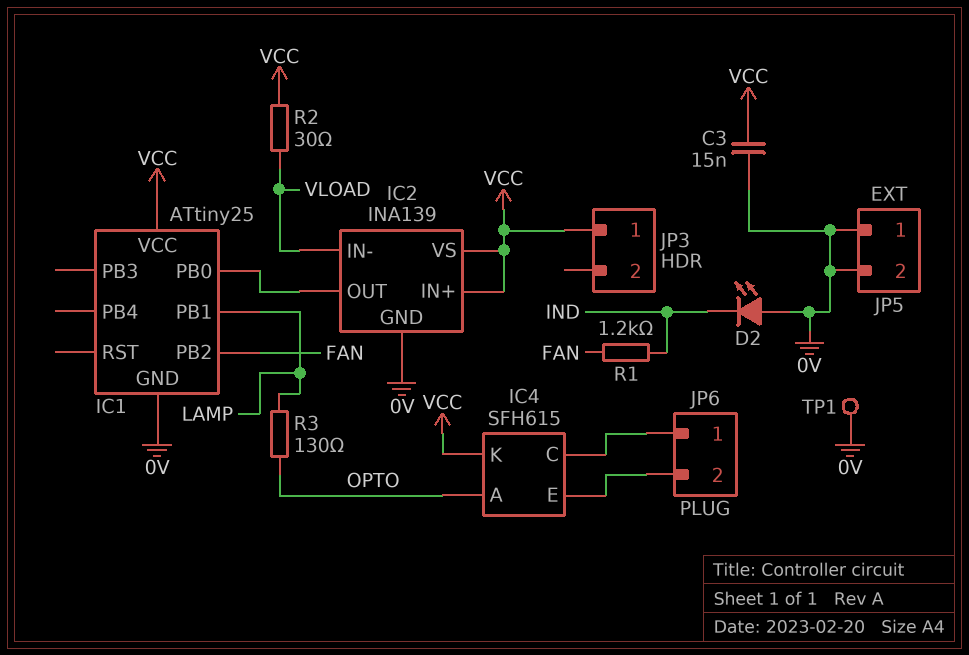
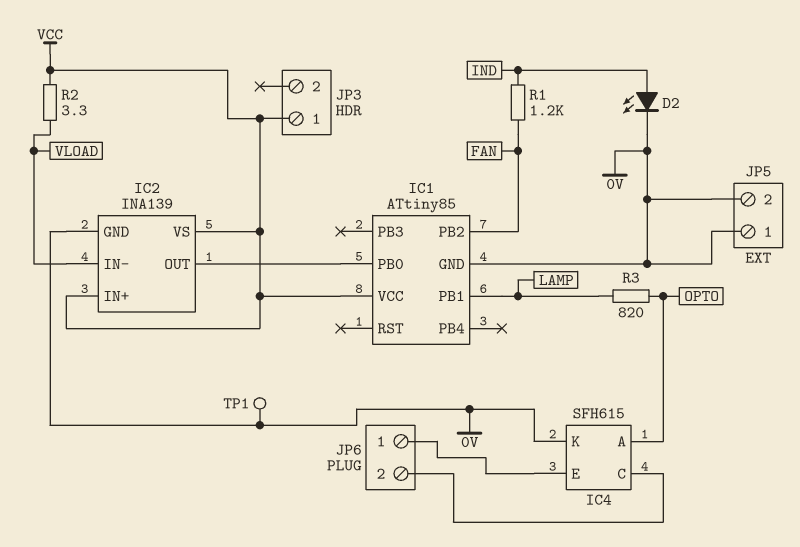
C3: 15nF (0V, VCC) -> none
D2: LED (A 0V, K IND) -> LED (A IND, K 0V)
IC1: ATtiny25 -> ATtiny85
IC4 pin K: VCC -> 0V
JP6 pin 1: IC4/C -> IC4/E
JP6 pin 2: IC4/E -> IC4/C
R2: 30 (VCC, VLOAD) -> 3.3 (VCC, VLOAD)
R3: 130 (LAMP, OPTO) -> 820 (LAMP, OPTO)

